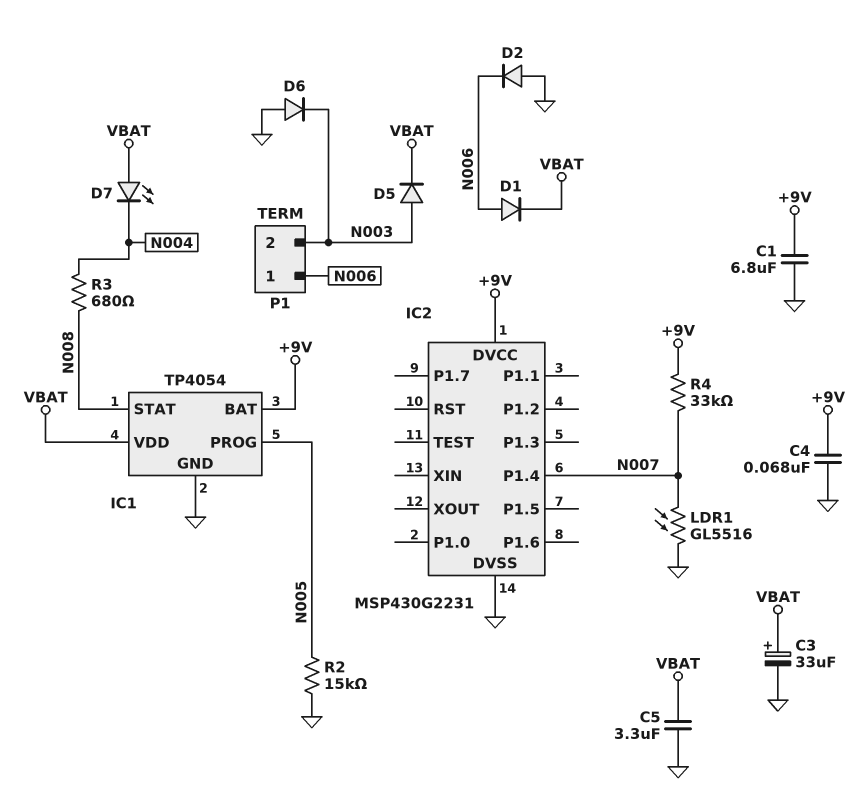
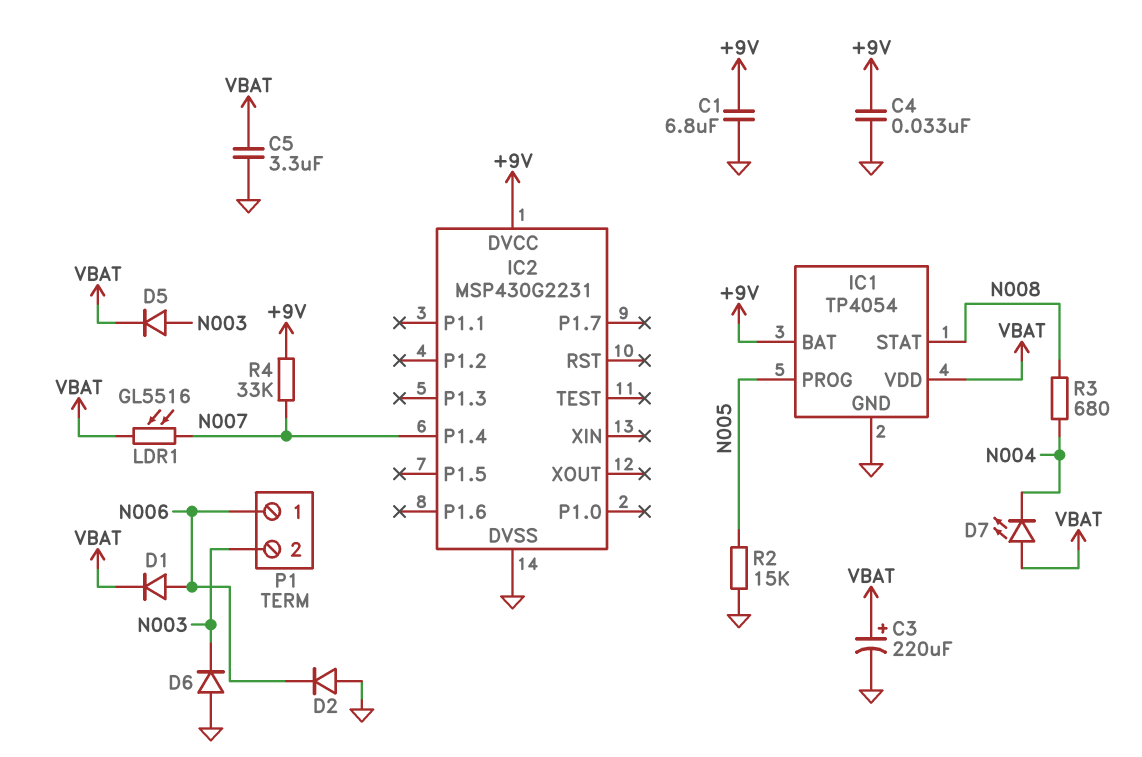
C3: 33uF (plus VBAT, minus GND) -> 220uF (plus VBAT, minus GND)
C4: 68nF (+9V, GND) -> 33nF (+9V, GND)
LDR1: GL5516 (GND, N007) -> GL5516 (N007, VBAT)

